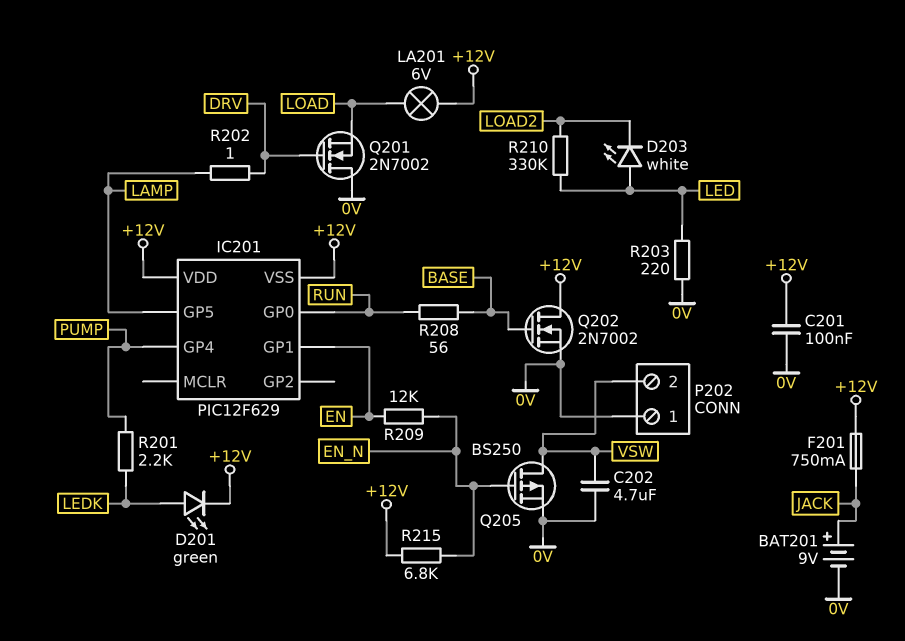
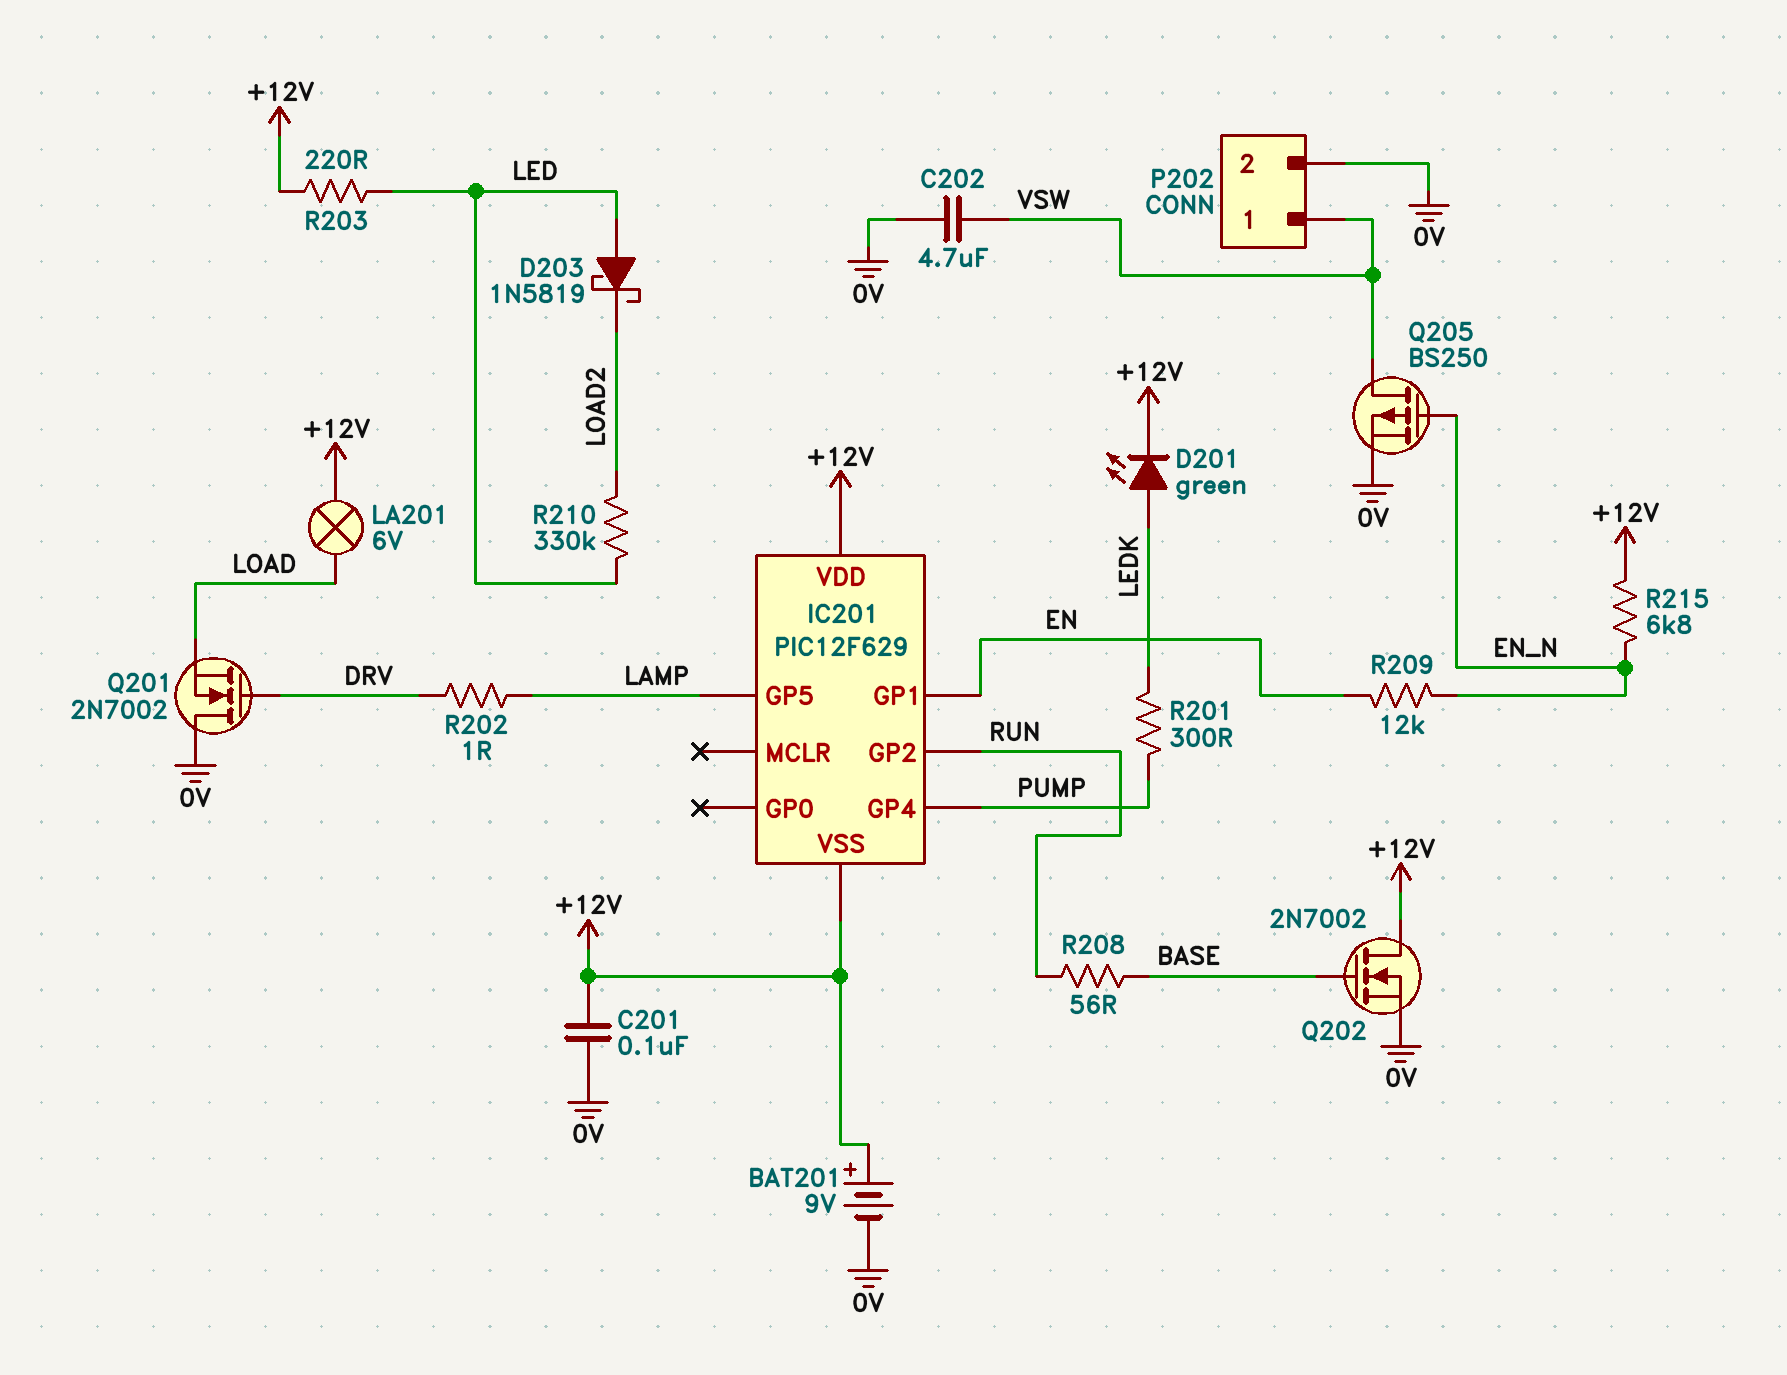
BAT201: 9V (plus JACK, minus 0V) -> 9V (plus +12V, minus 0V)
D203: LED white (A LED, K LOAD2) -> schottky 1N5819 (A LED, K LOAD2)
F201: 750mA (+12V, JACK) -> none
IC201 pin GP0: RUN -> none
IC201 pin GP2: none -> RUN
P202 pin 1: 0V -> VSW
P202 pin 2: VSW -> 0V
R201: 2.2k (LEDK, PUMP) -> 300 (LEDK, PUMP)
R203: 220 (0V, LED) -> 220 (+12V, LED)

